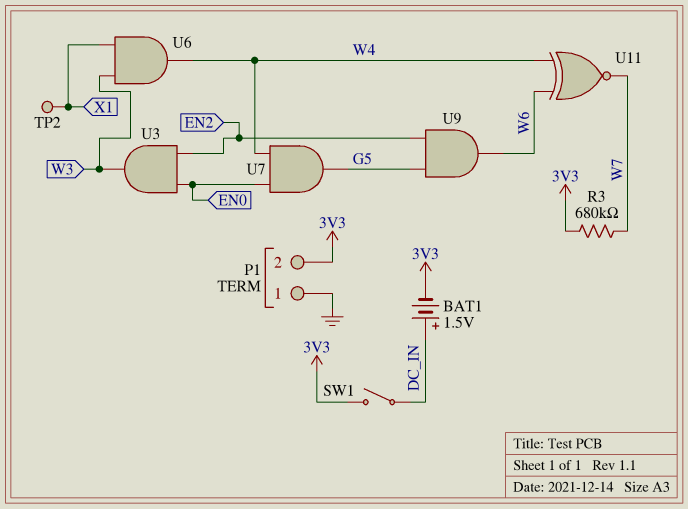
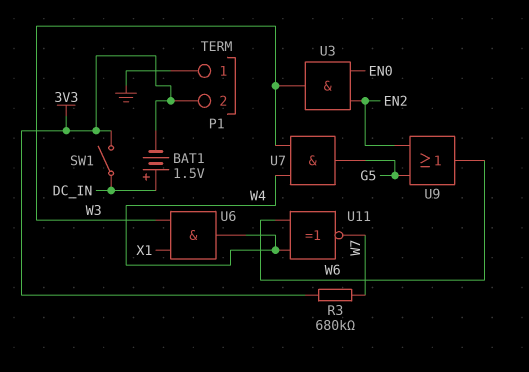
TP2: test point (X1) -> none
U7: AND (in EN0, in W4, out G5) -> AND (in W3, in W4, out G5)
U9: AND (in EN2, in G5, out W6) -> OR (in EN2, in G5, out W6)

